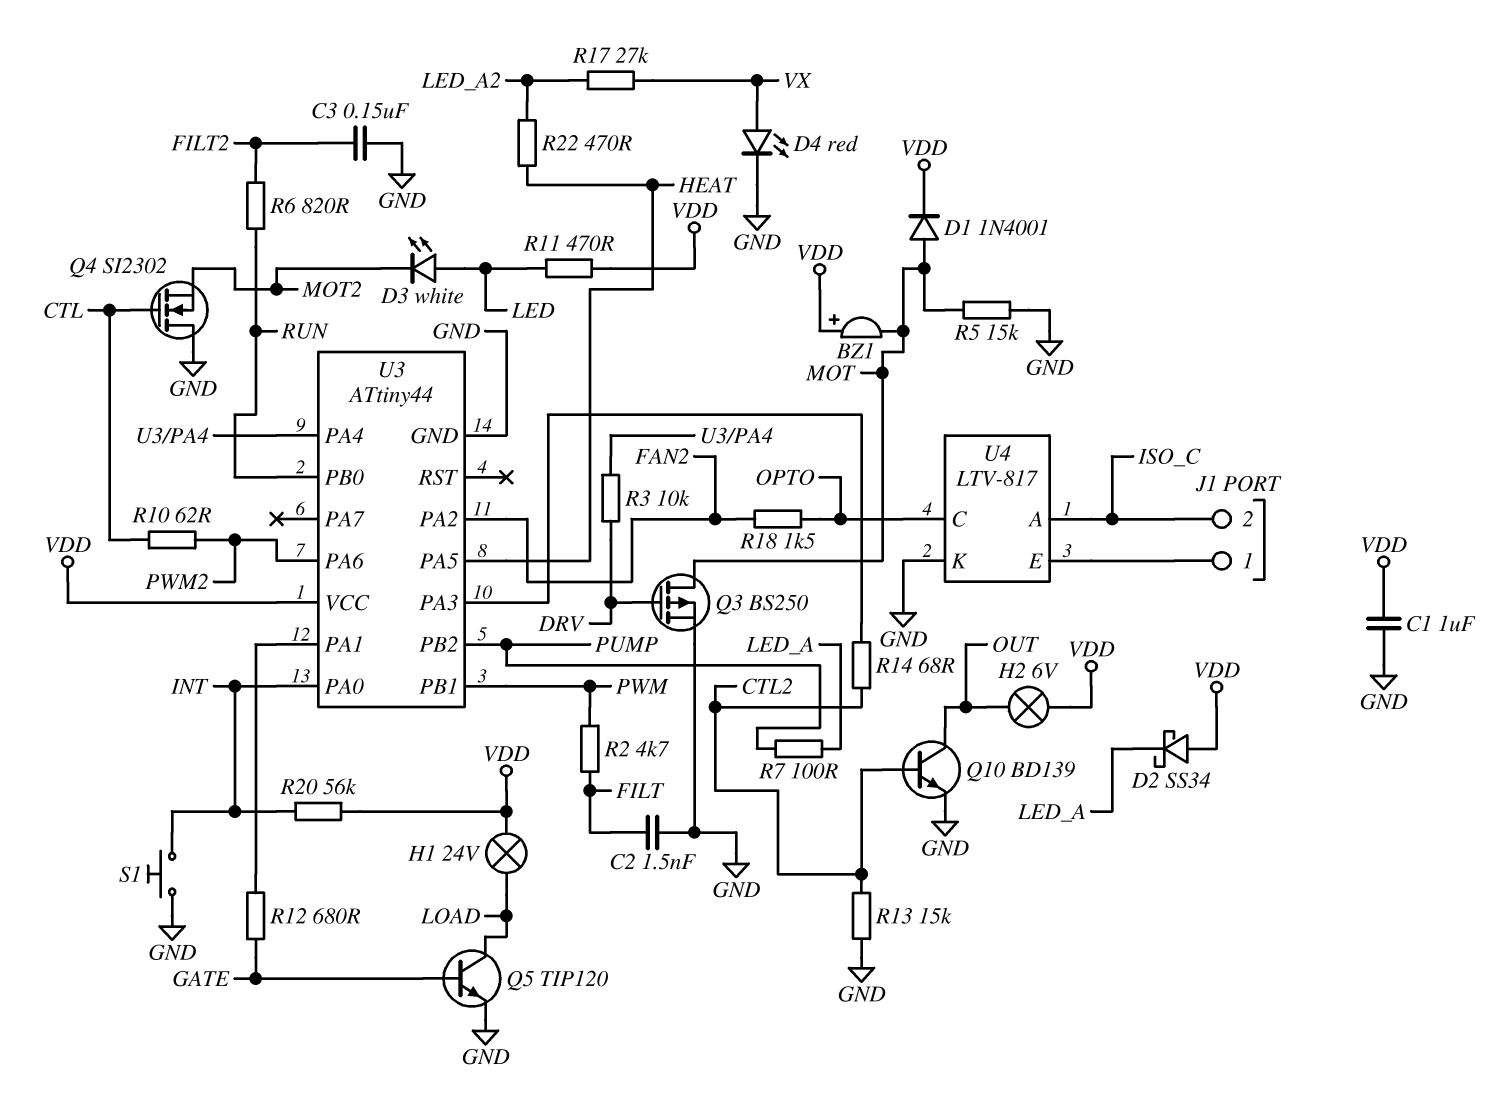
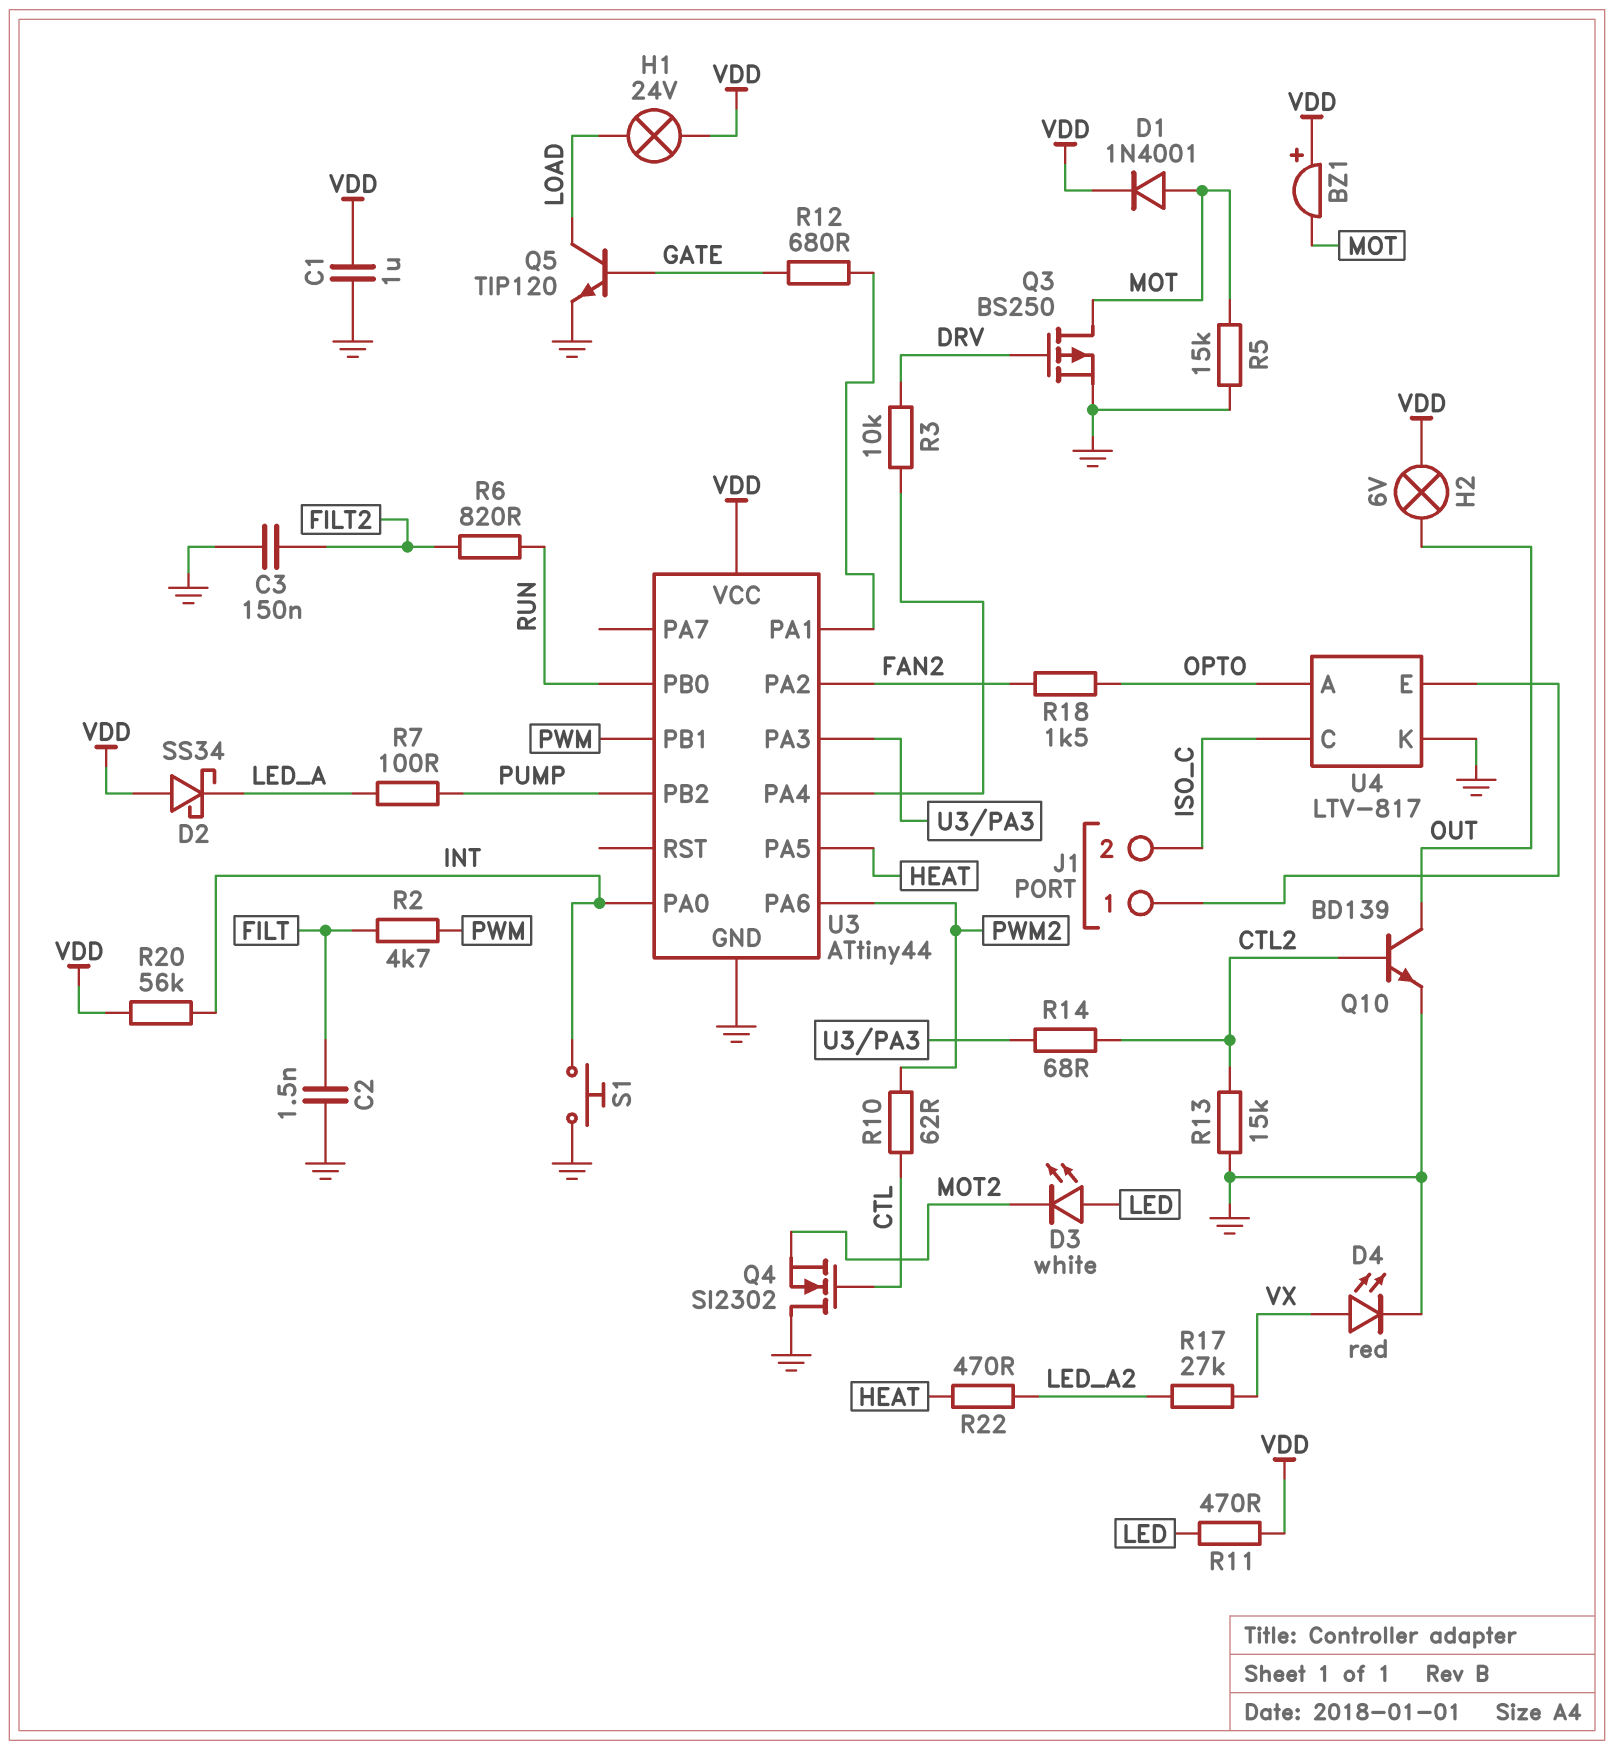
U4 pin A: ISO_C -> OPTO
U4 pin C: OPTO -> ISO_C

